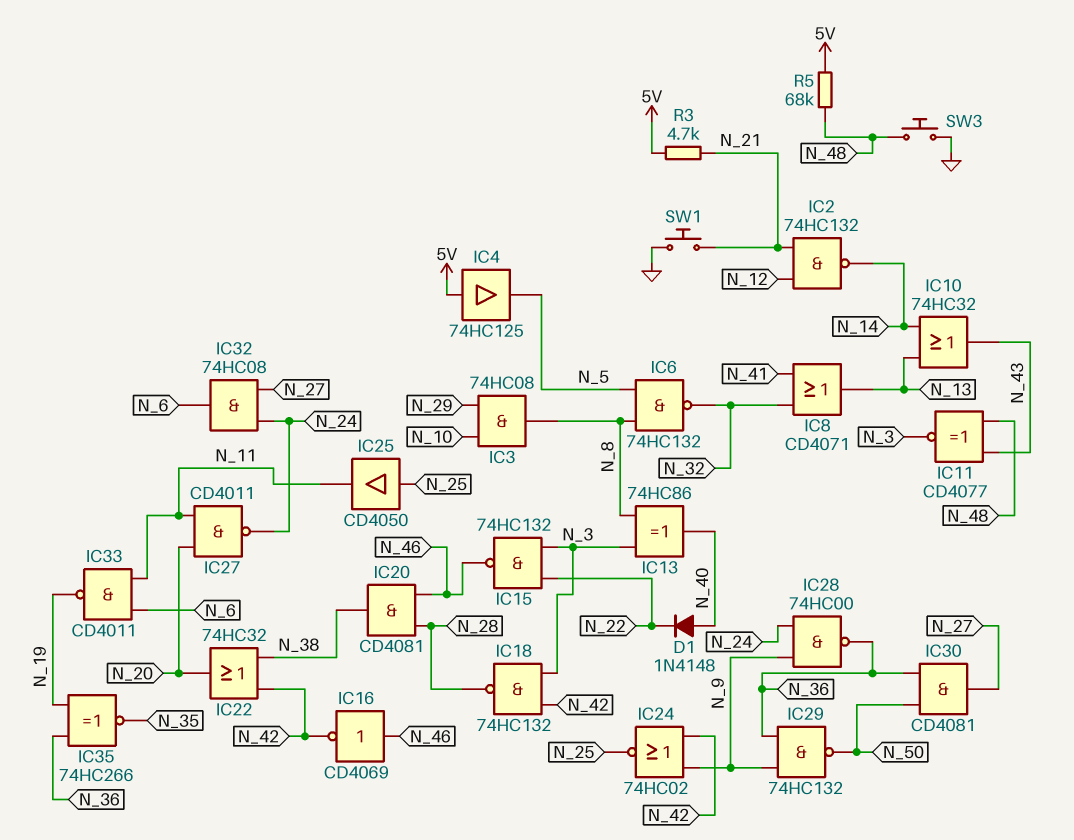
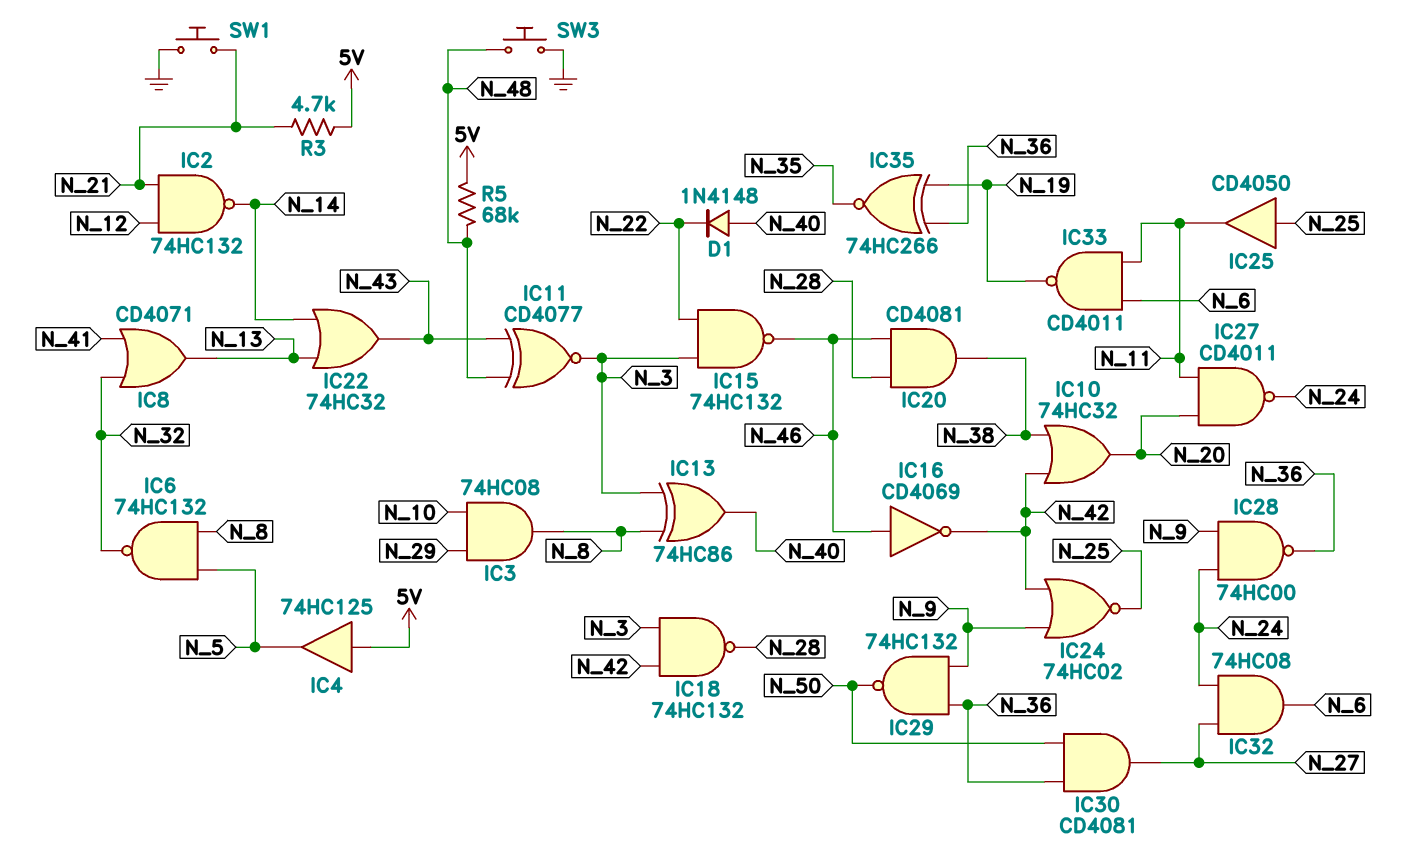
IC10: OR 74HC32 (in N_13, in N_14, out N_43) -> OR 74HC32 (in N_38, in N_42, out N_20)
IC22: OR 74HC32 (in N_38, in N_42, out N_20) -> OR 74HC32 (in N_13, in N_14, out N_43)

